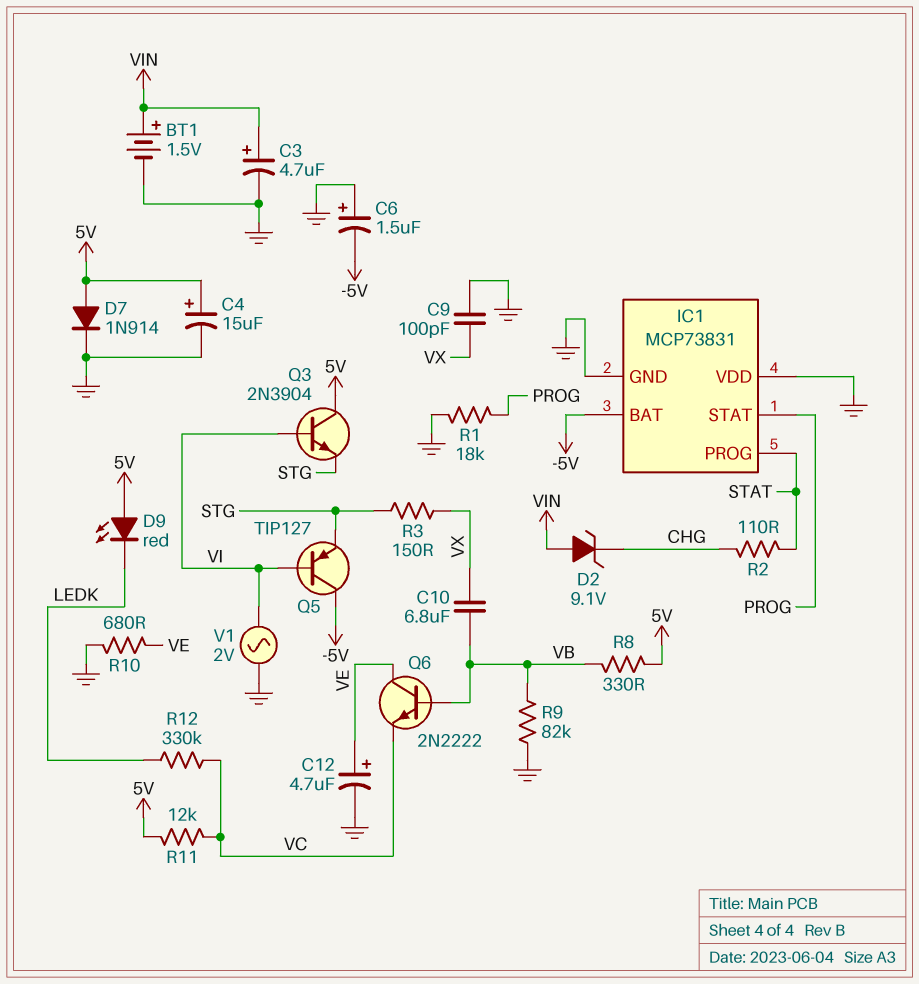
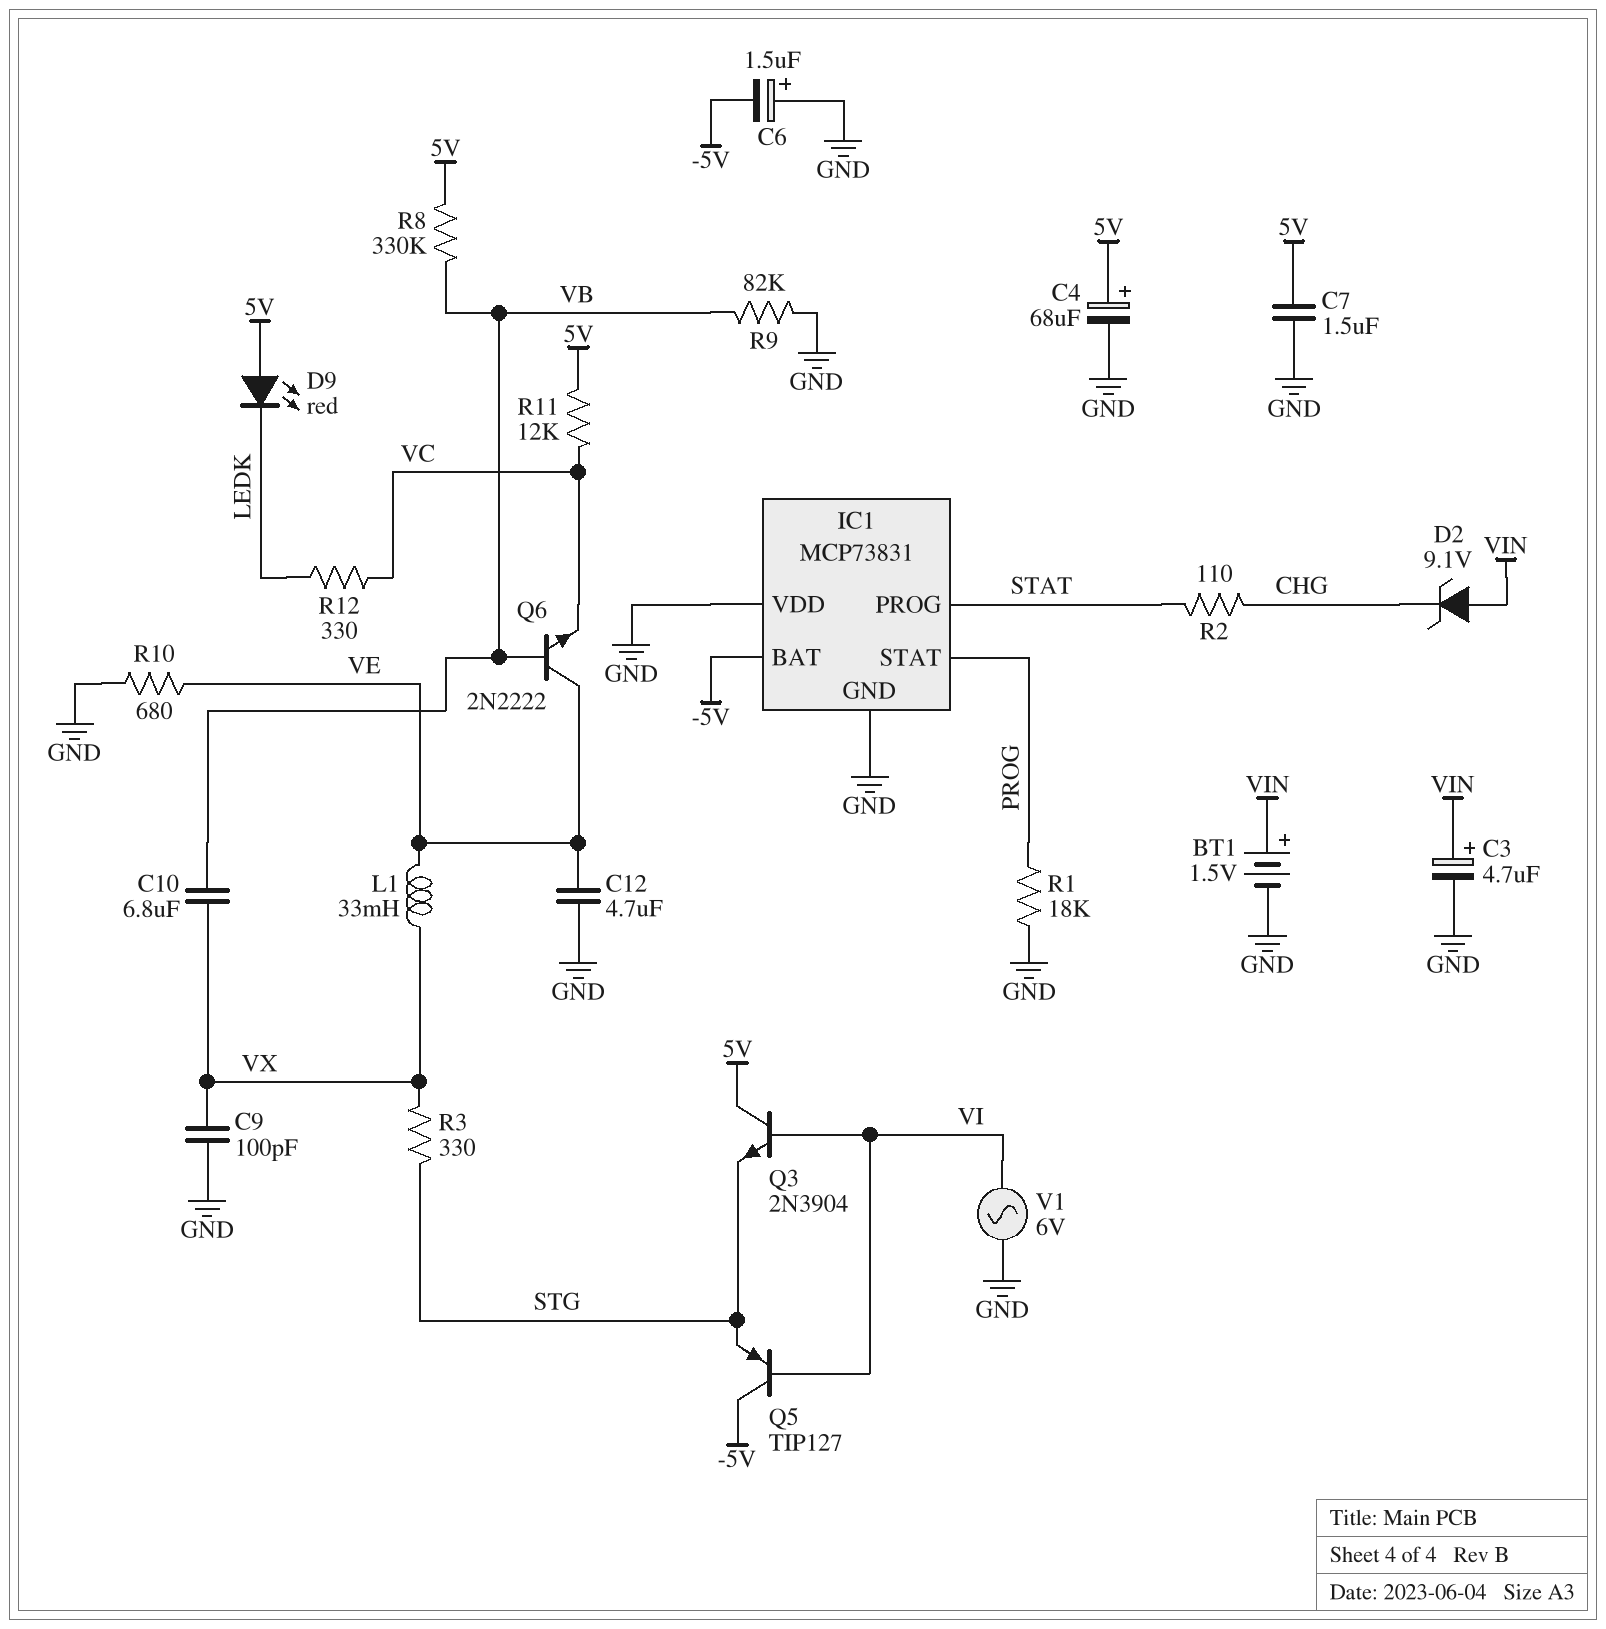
C4: 15uF (plus 5V, minus GND) -> 68uF (plus 5V, minus GND)
C7: none -> 1.5uF (5V, GND)
C12: 4.7uF (plus VE, minus GND) -> 4.7uF (GND, VE)
D7: diode 1N914 (A 5V, K GND) -> none
L1: none -> 33mH (VE, VX)
R3: 150 (STG, VX) -> 330 (STG, VX)
R8: 330 (5V, VB) -> 330k (5V, VB)
R12: 330k (LEDK, VC) -> 330 (LEDK, VC)
V1: AC 2V (GND, VI) -> AC 6V (GND, VI)

